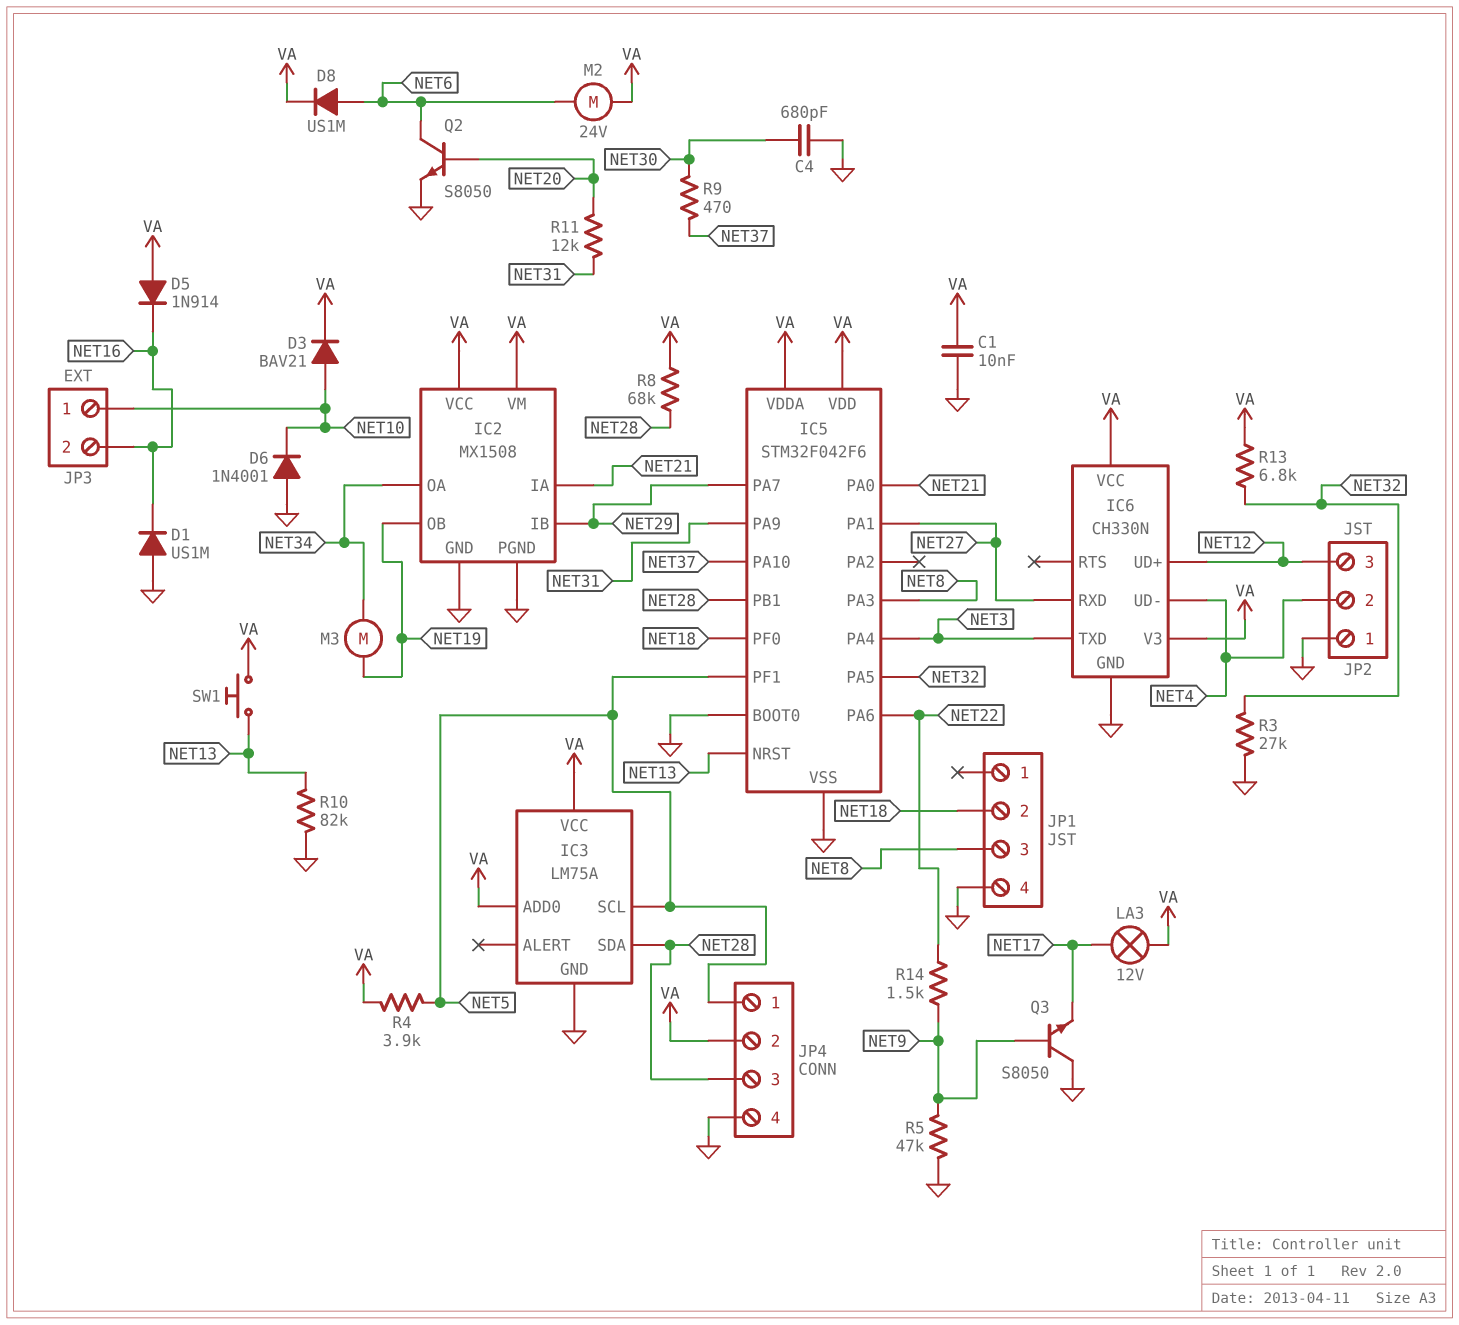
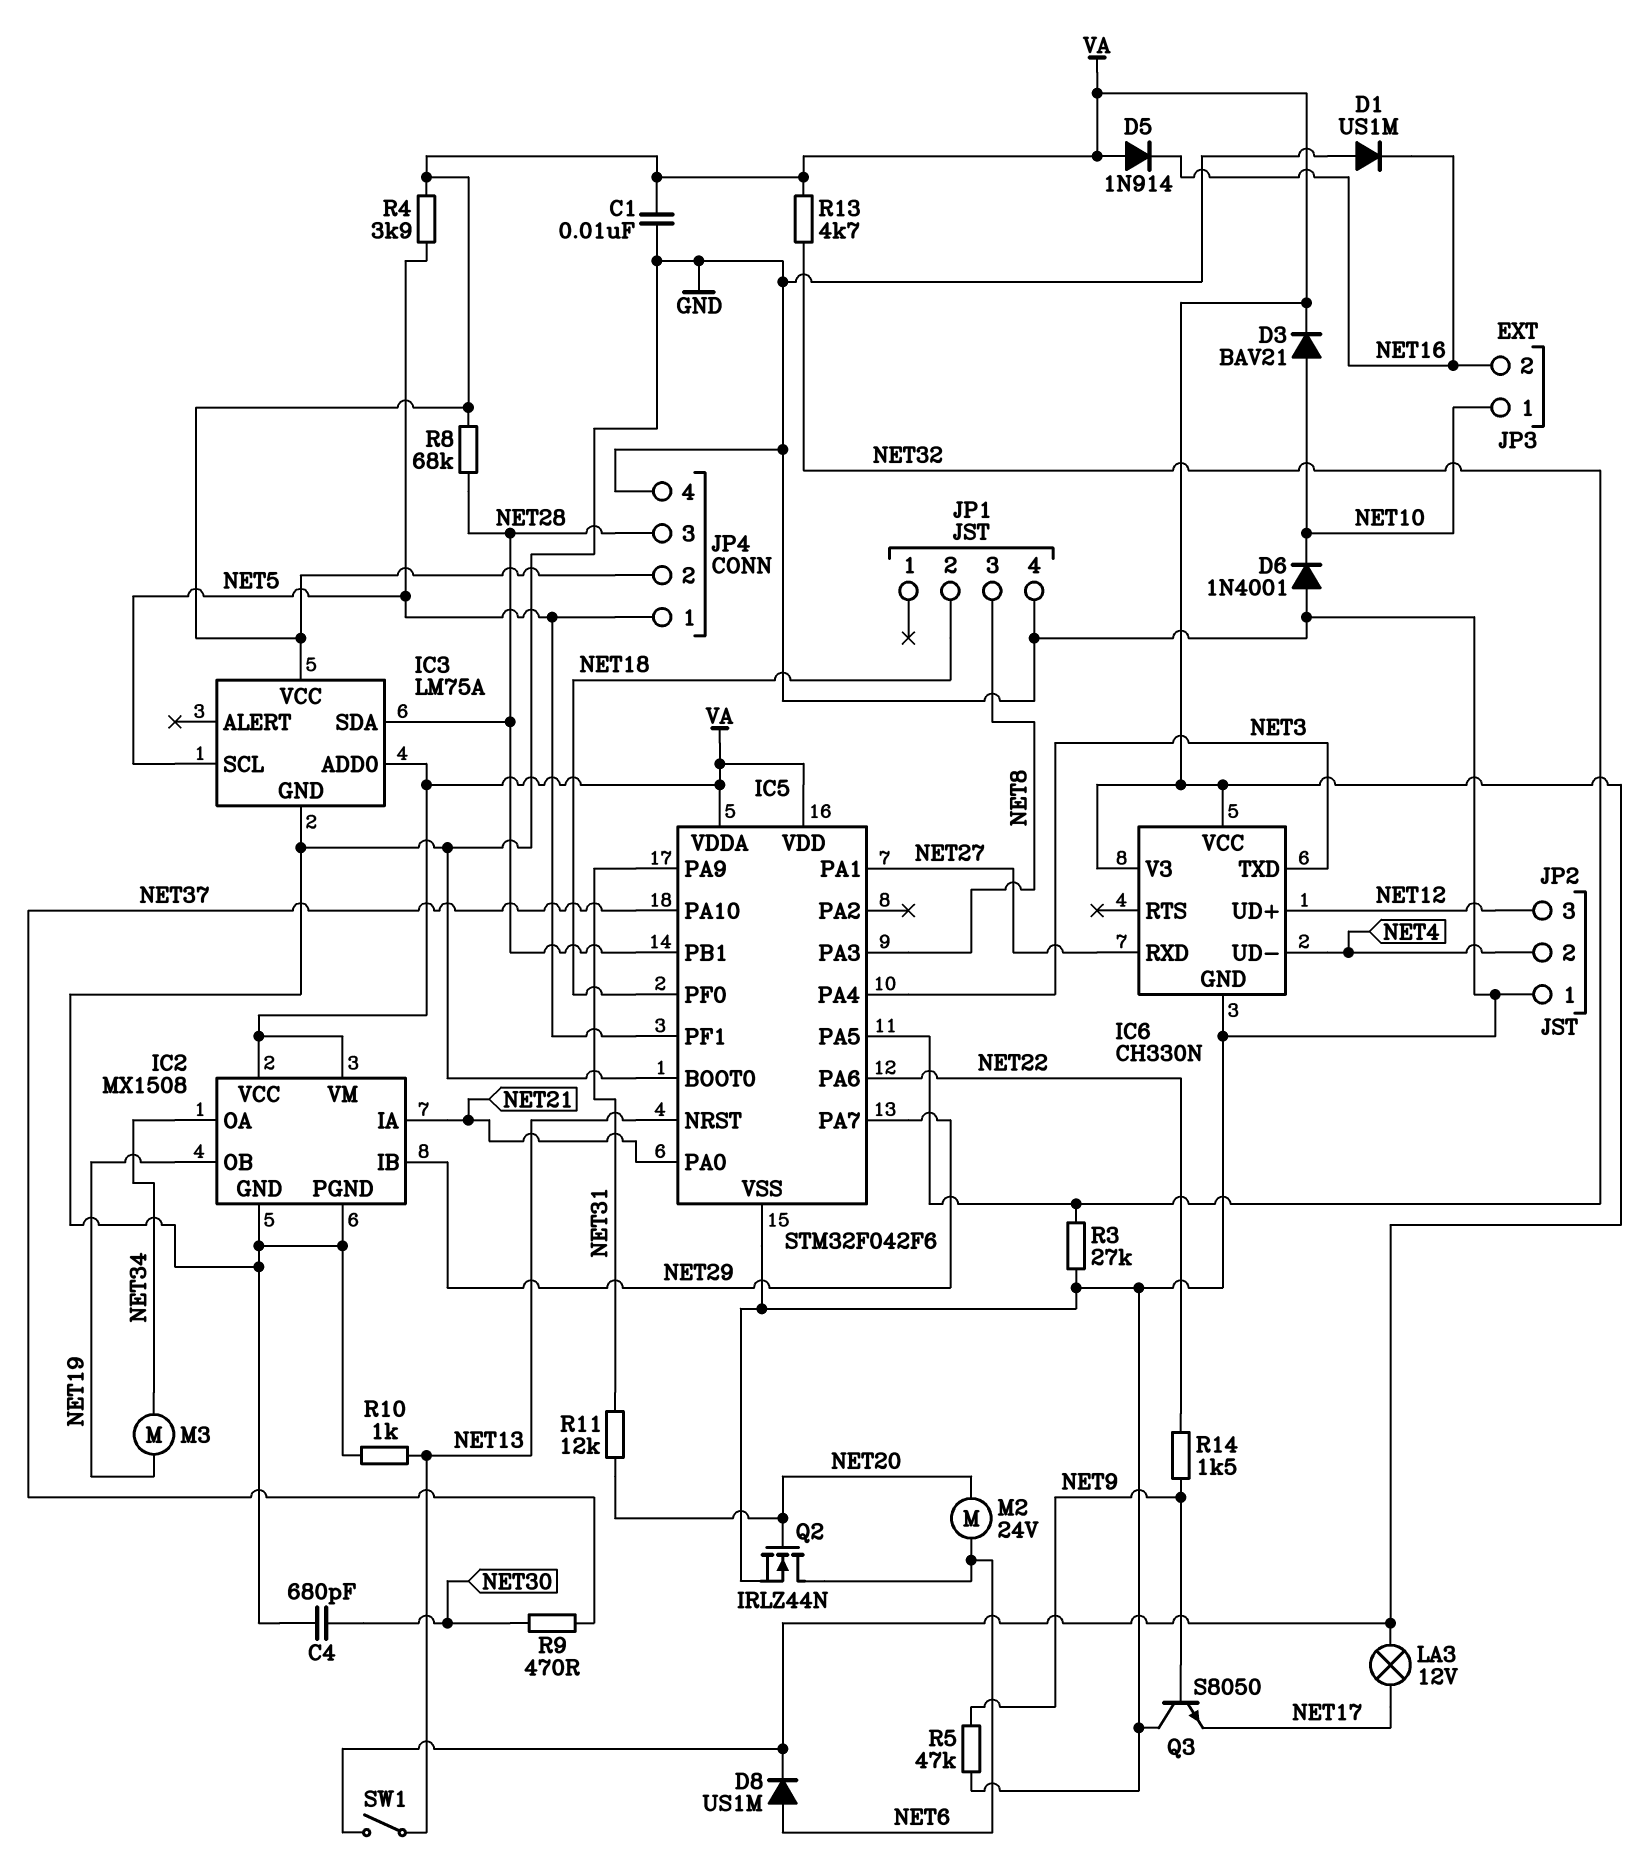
M2: motor 24V (NET6, VA) -> motor 24V (NET6, NET20)
Q2: NPN S8050 (B NET20, C NET6, E GND) -> NMOS IRLZ44N (G NET20, D NET6, S GND)
R10: 82k (GND, NET13) -> 1k (GND, NET13)
R13: 6.8k (NET32, VA) -> 4.7k (NET32, VA)
SW1: button (NET13, VA) -> switch (NET13, VA)

